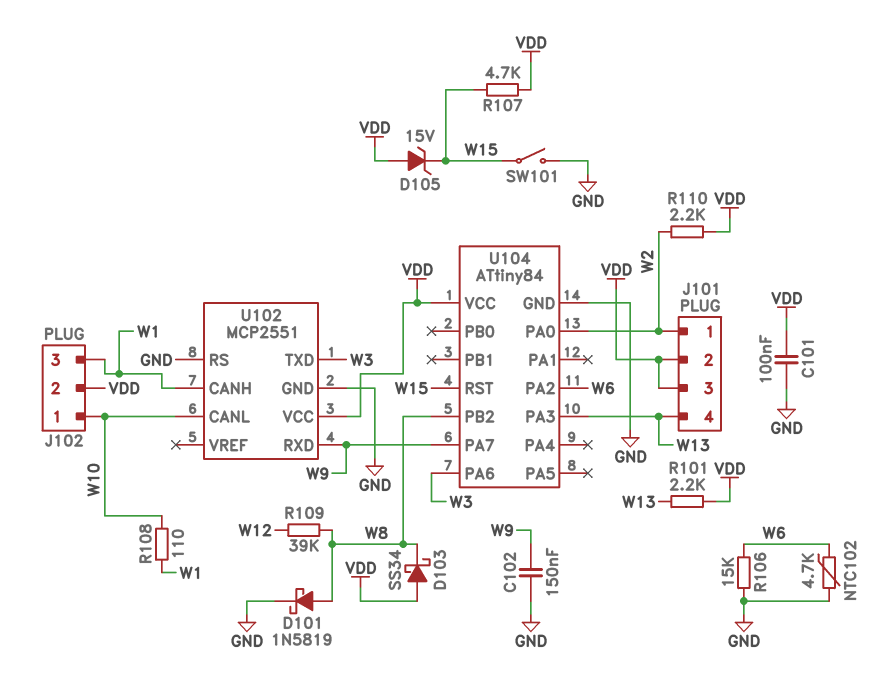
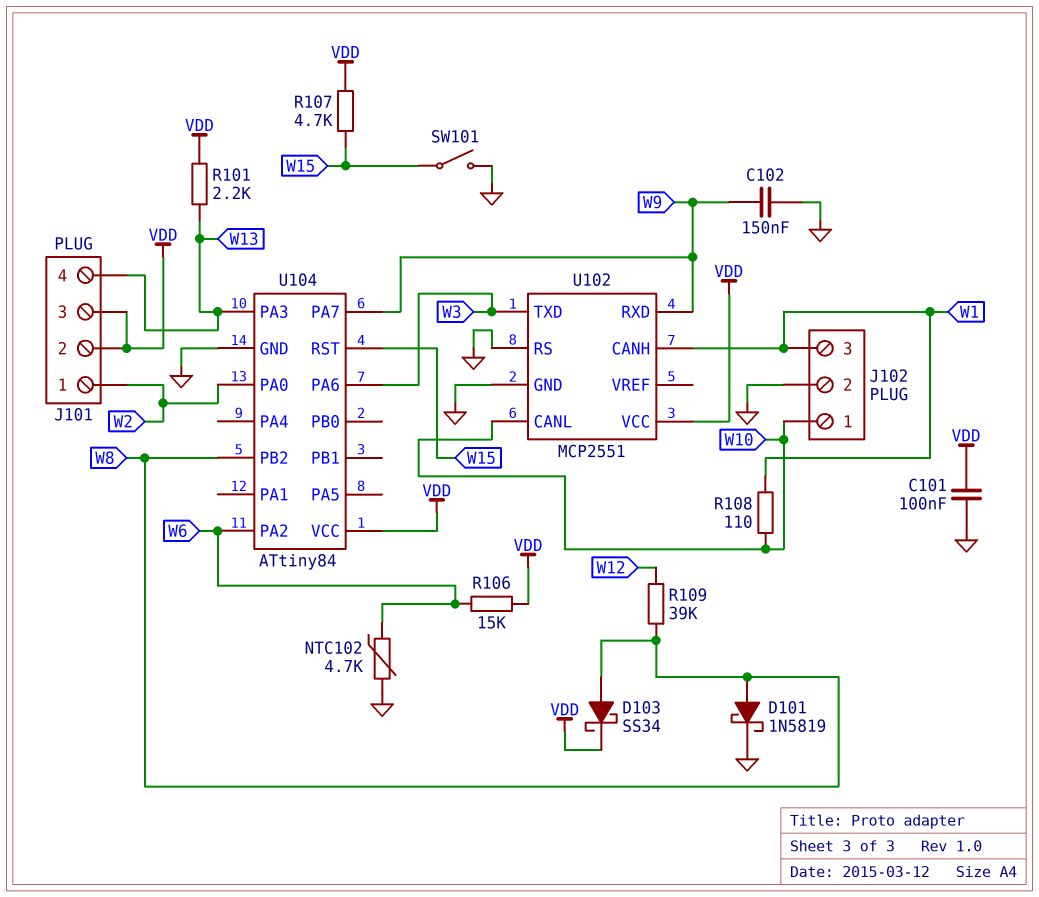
D103: schottky SS34 (A VDD, K W8) -> schottky SS34 (A W8, K VDD)
D105: zener 15V (A VDD, K W15) -> none
J102 pin 2: VDD -> GND
R106: 15k (GND, W6) -> 15k (VDD, W6)
R110: 2.2k (VDD, W2) -> none

